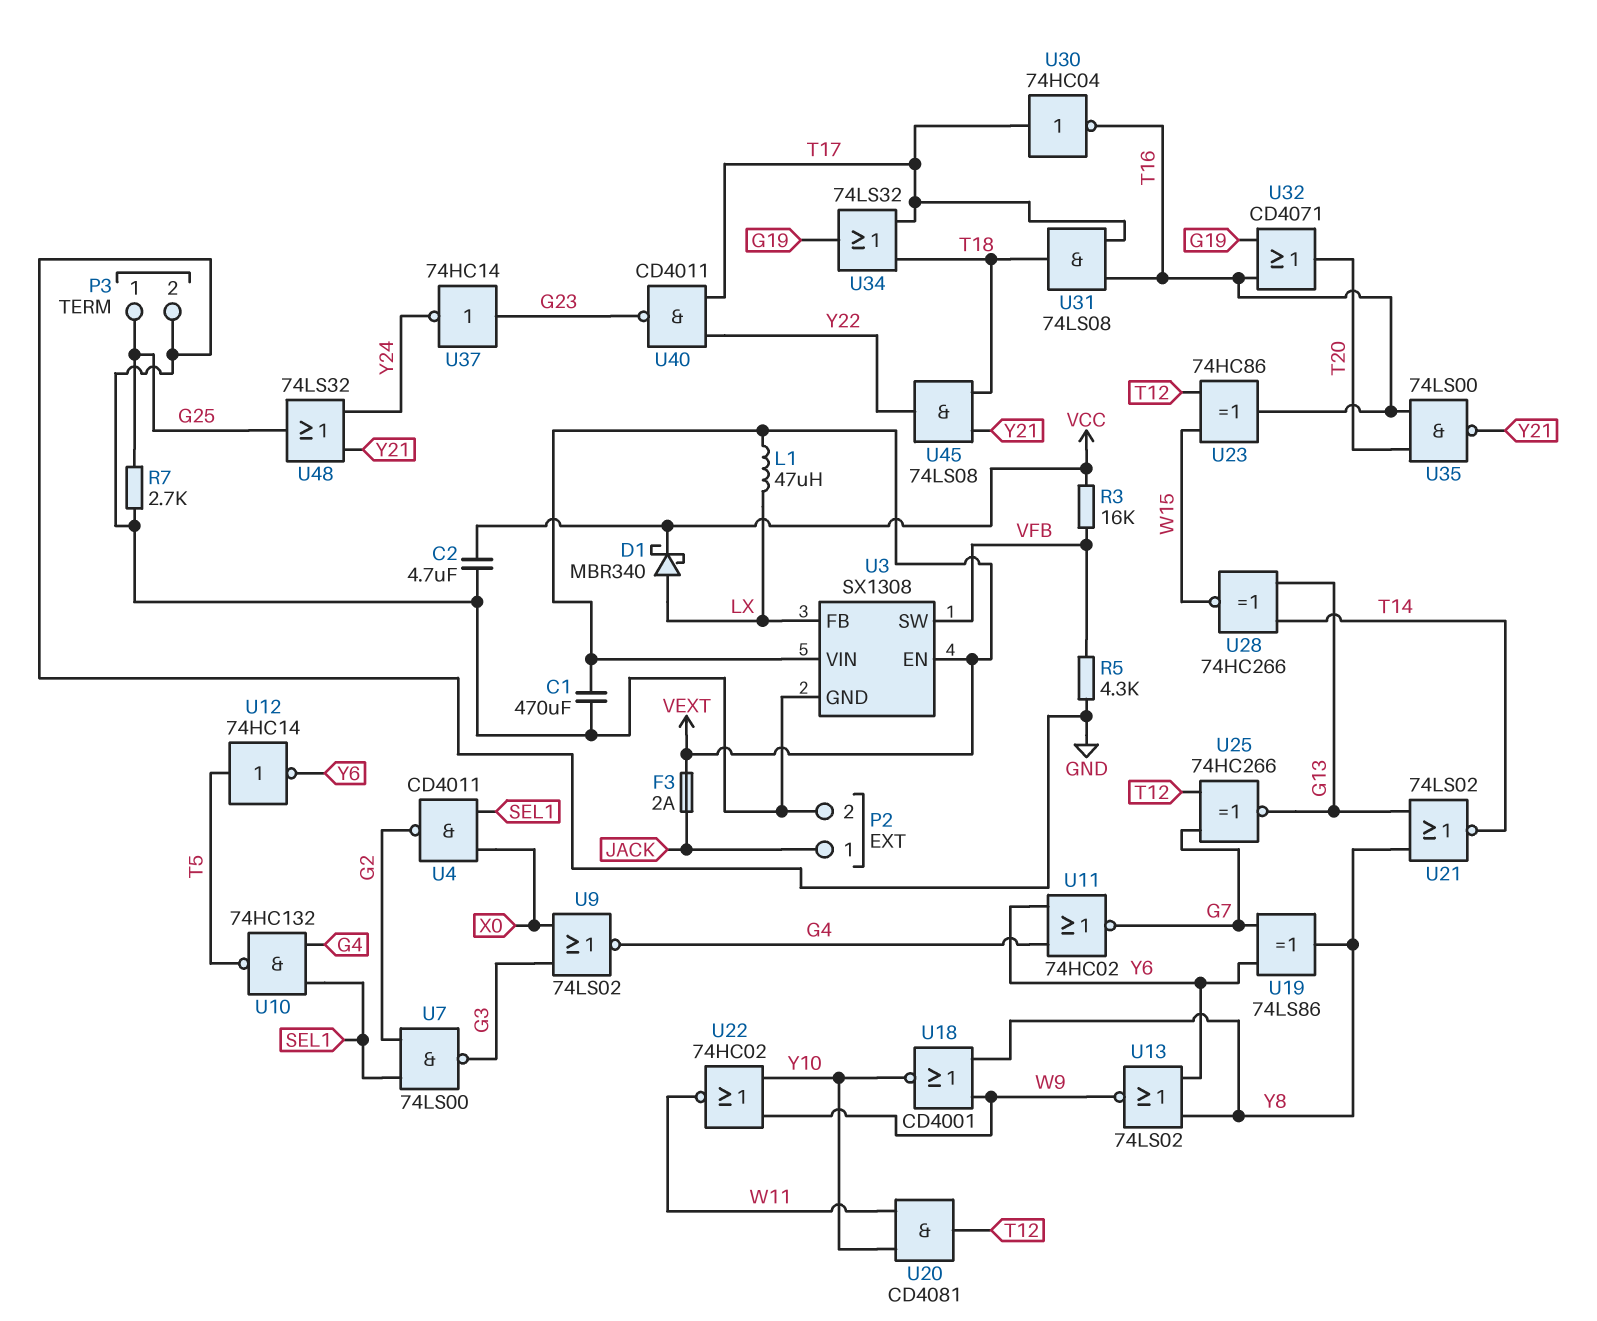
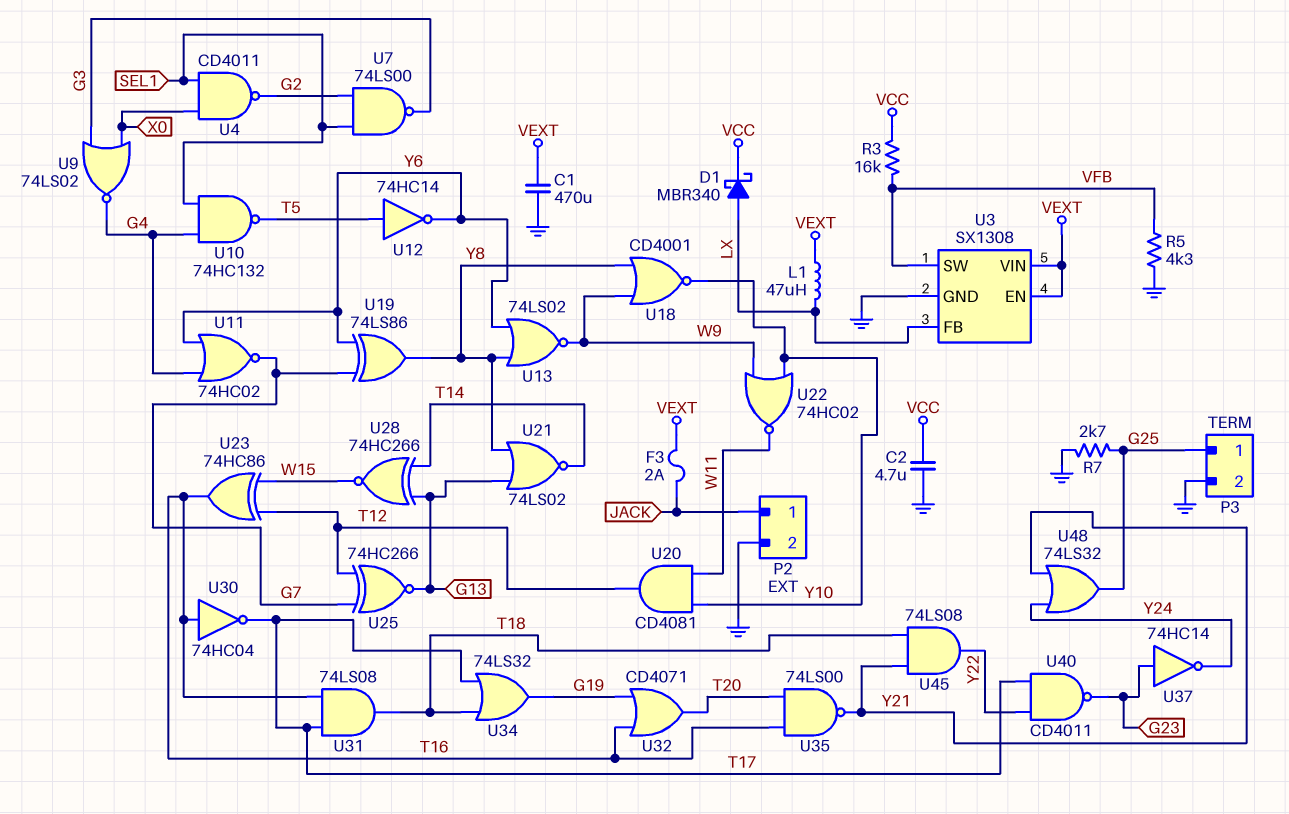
U30: NOT 74HC04 (in T17, out T16) -> NOT 74HC04 (in T16, out T17)

